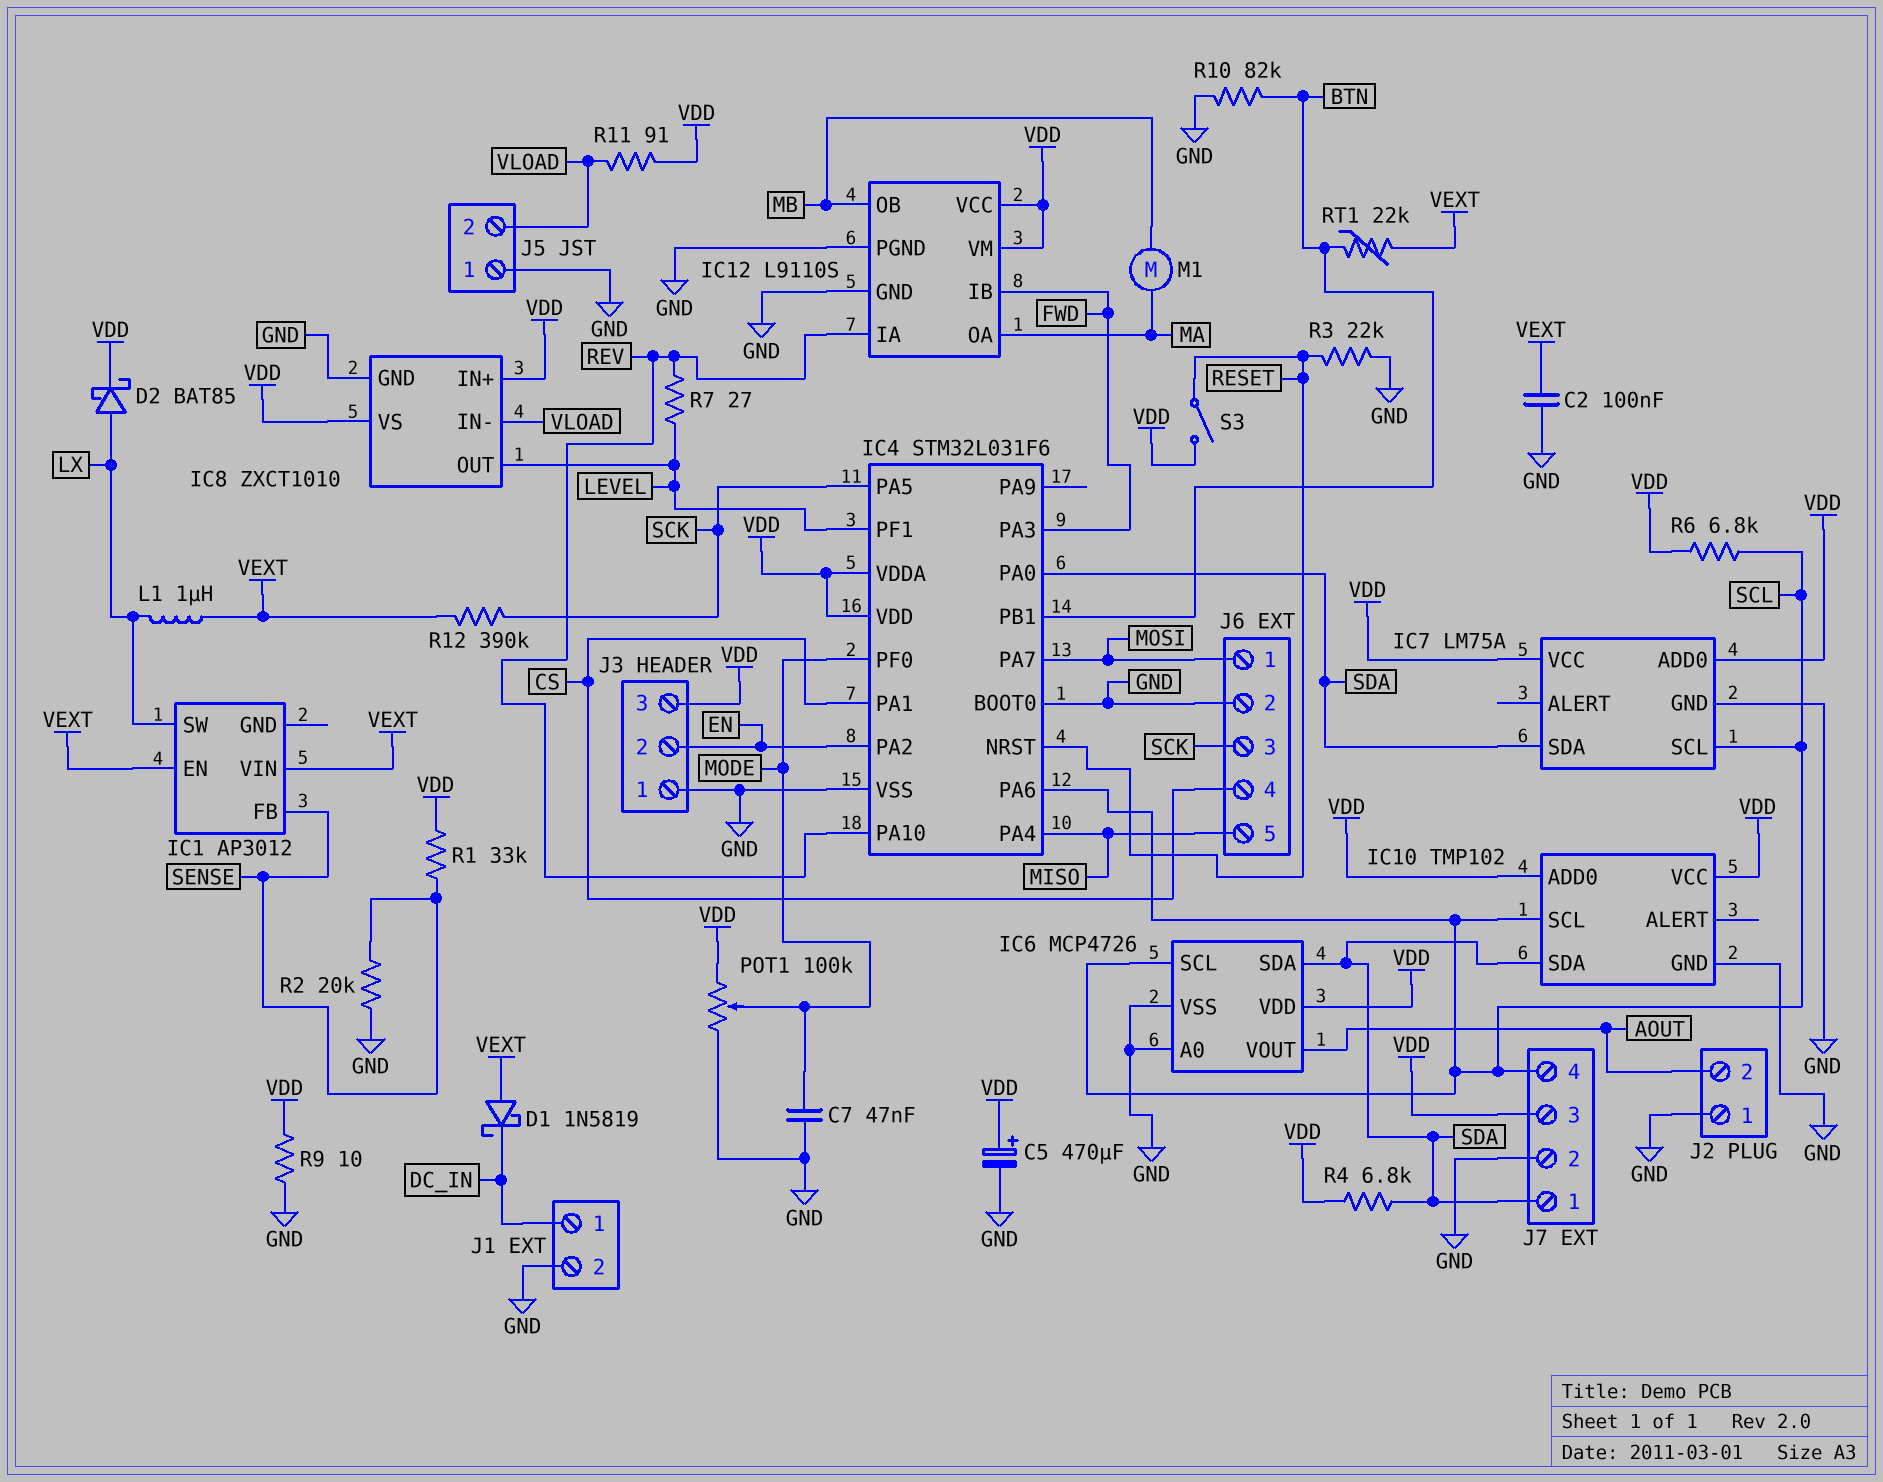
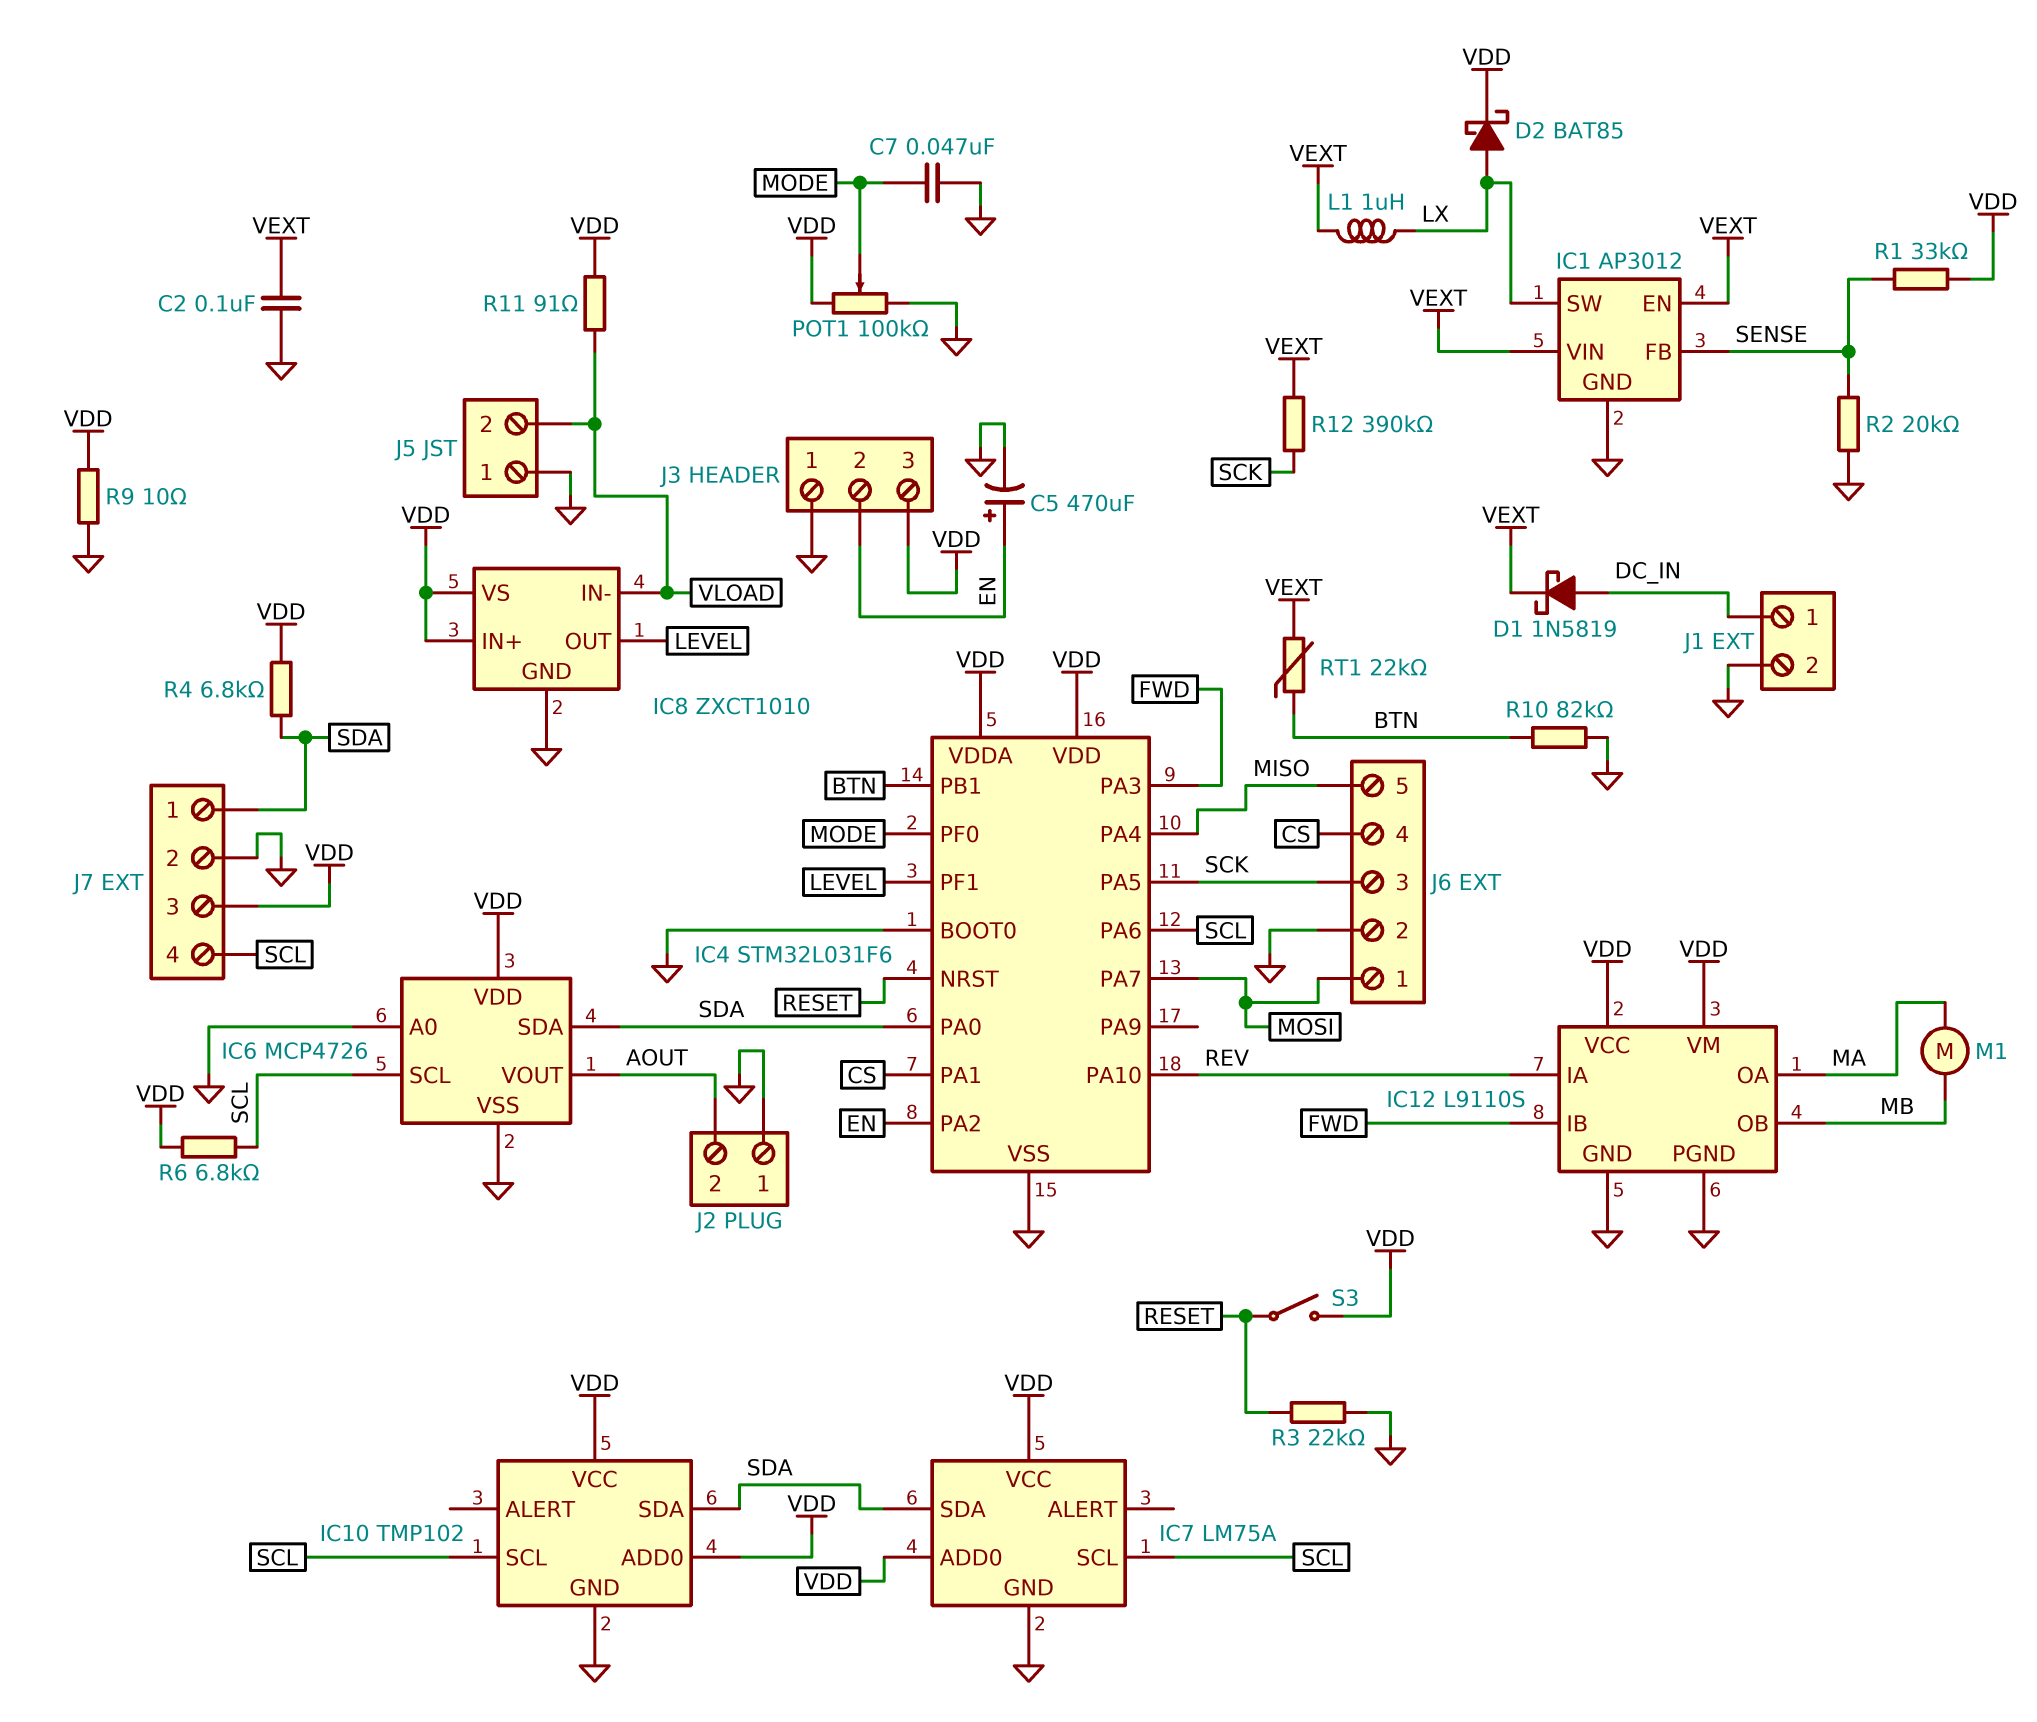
C5: 470uF (plus VDD, minus GND) -> 470uF (plus EN, minus GND)
D1: schottky 1N5819 (A VEXT, K DC_IN) -> schottky 1N5819 (A DC_IN, K VEXT)
IC1 pin GND: none -> GND
R7: 27 (LEVEL, REV) -> none

